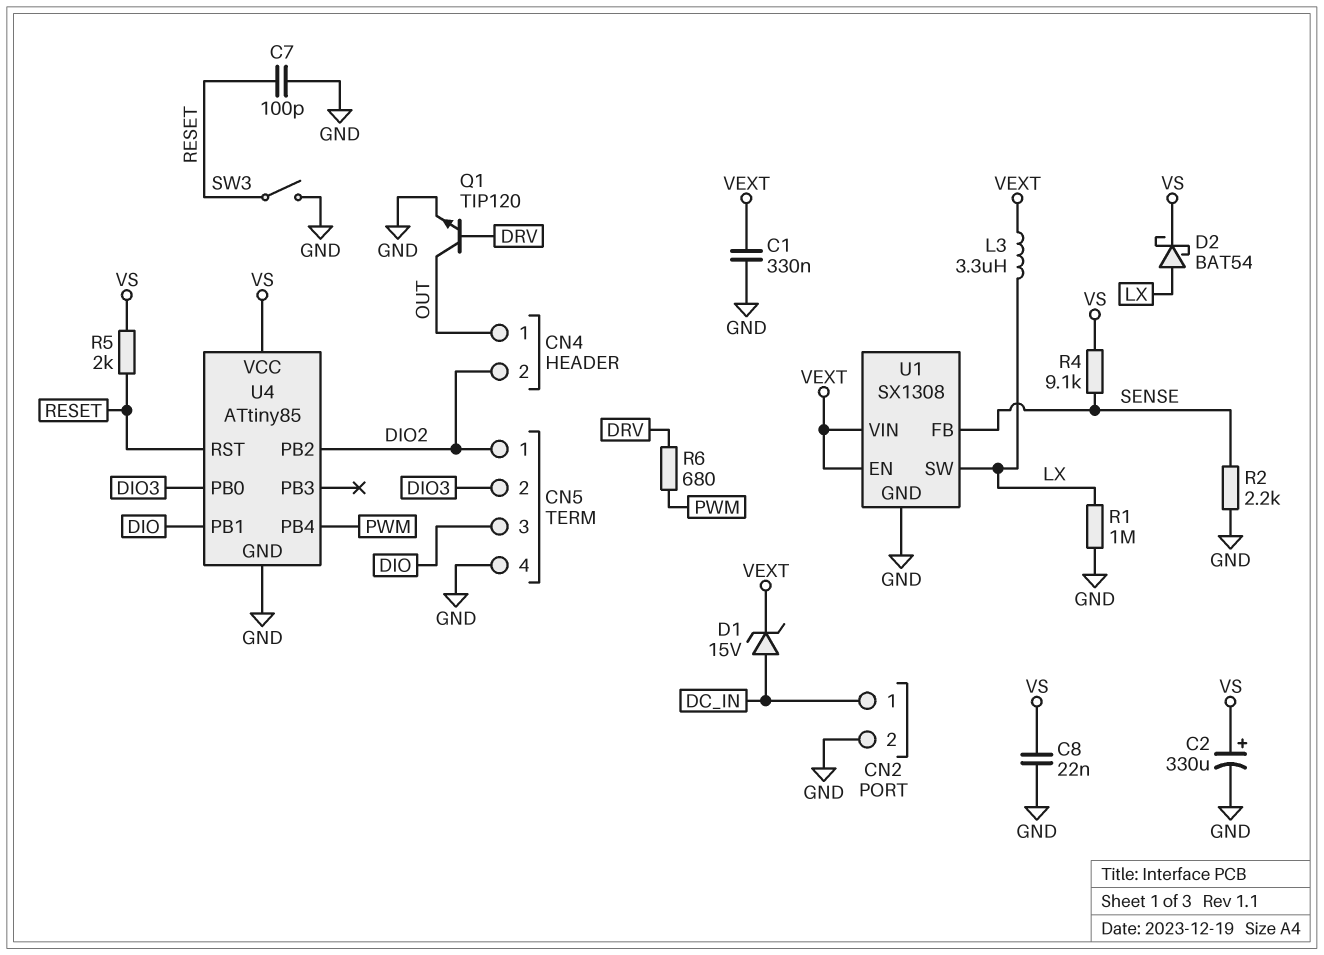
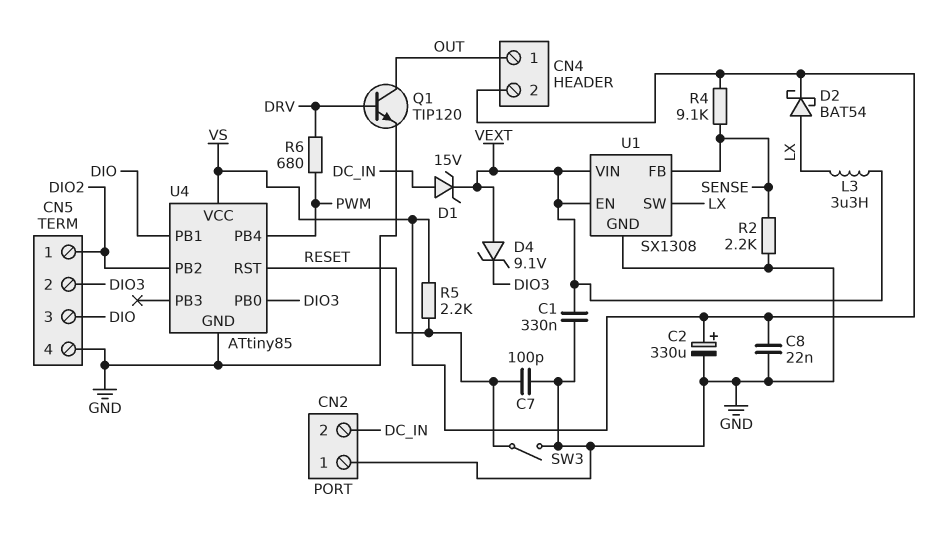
CN2 pin 1: DC_IN -> GND
CN2 pin 2: GND -> DC_IN
CN4 pin 2: DIO2 -> VS
D4: none -> zener 9.1V (A VEXT, K DIO3)
R1: 1M (GND, LX) -> none
R5: 2k (RESET, VS) -> 2.2k (RESET, VS)

